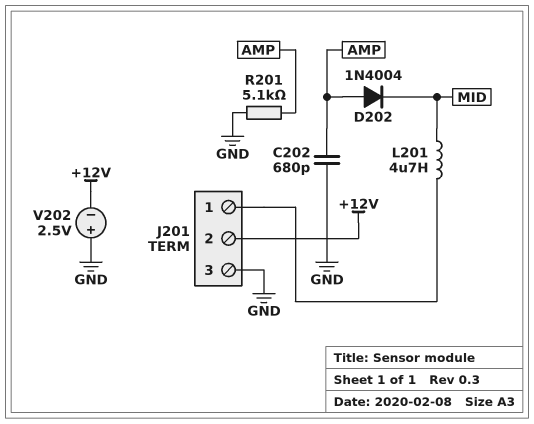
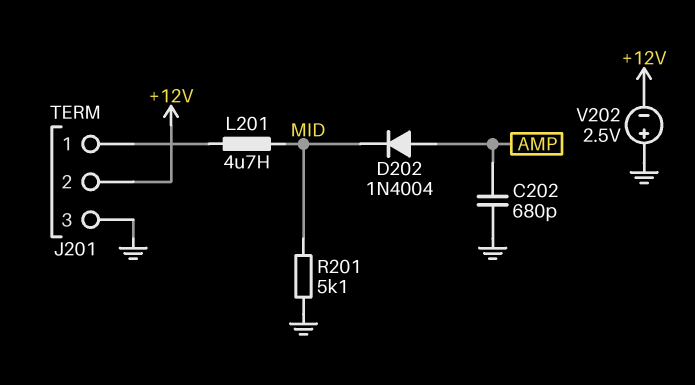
R201: 5.1k (AMP, GND) -> 5.1k (GND, MID)

